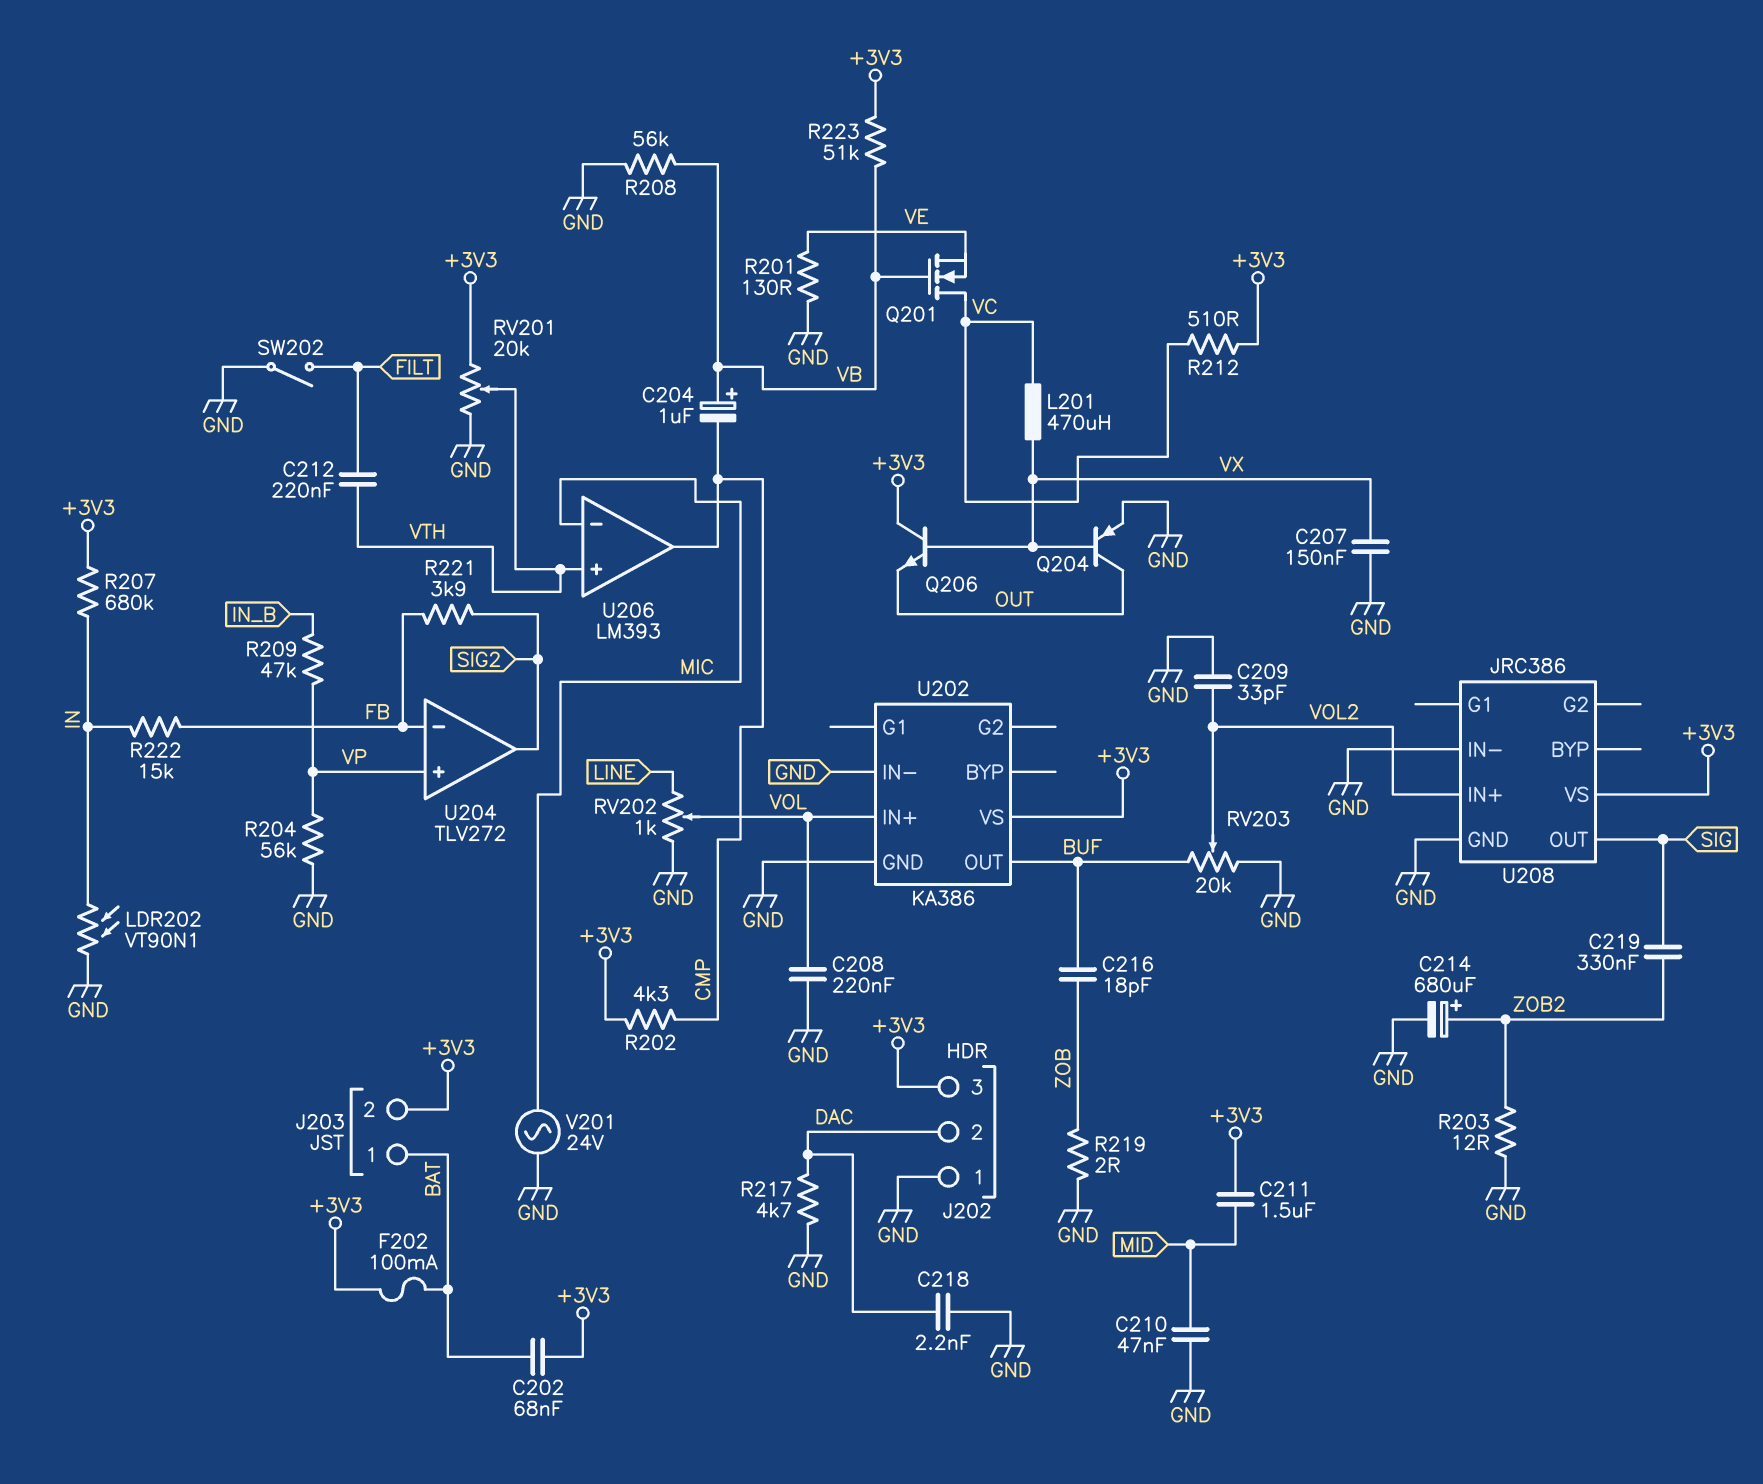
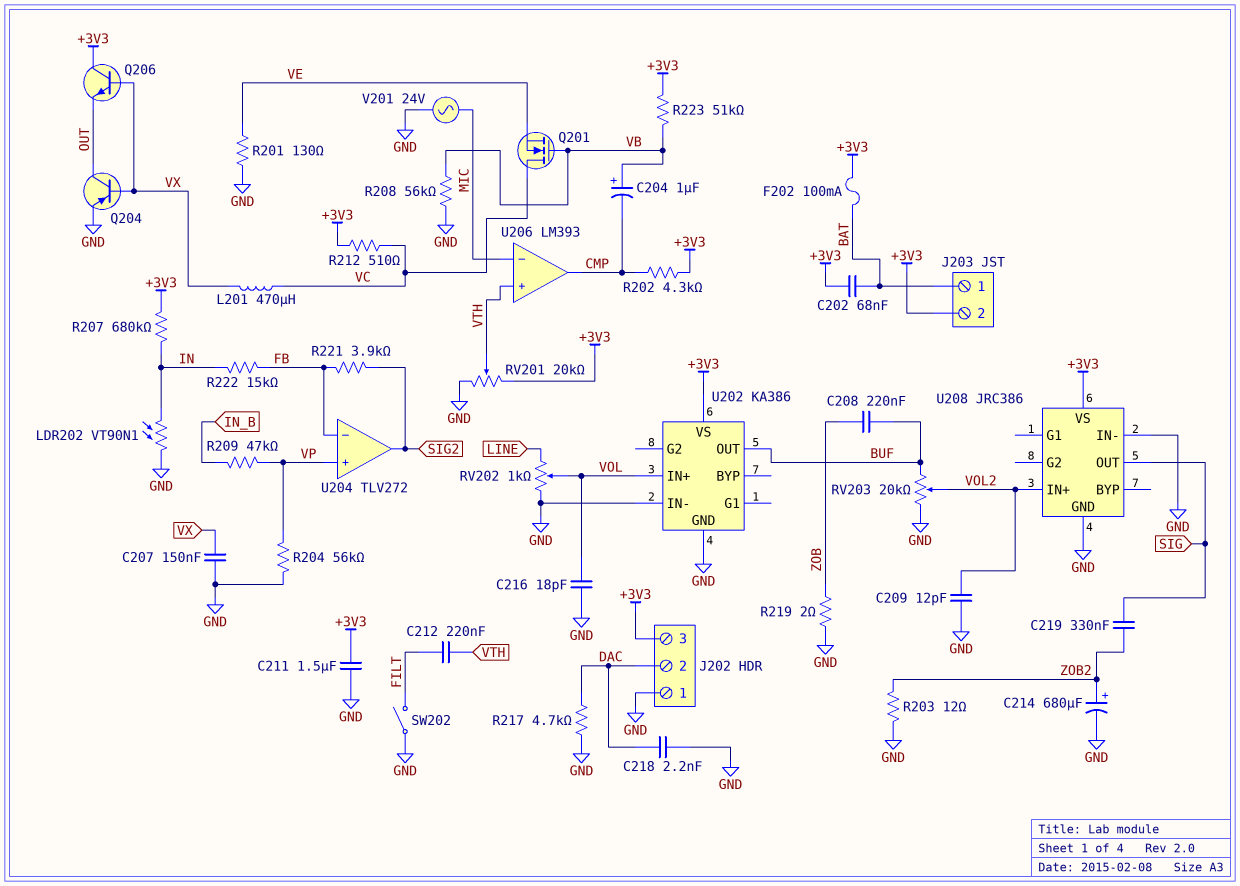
C208: 220nF (GND, VOL) -> 220nF (BUF, ZOB)
C209: 33pF (GND, VOL2) -> 12pF (GND, VOL2)
C210: 47nF (GND, MID) -> none
C211: 1.5uF (+3V3, MID) -> 1.5uF (+3V3, GND)
C216: 18pF (BUF, ZOB) -> 18pF (GND, VOL)

